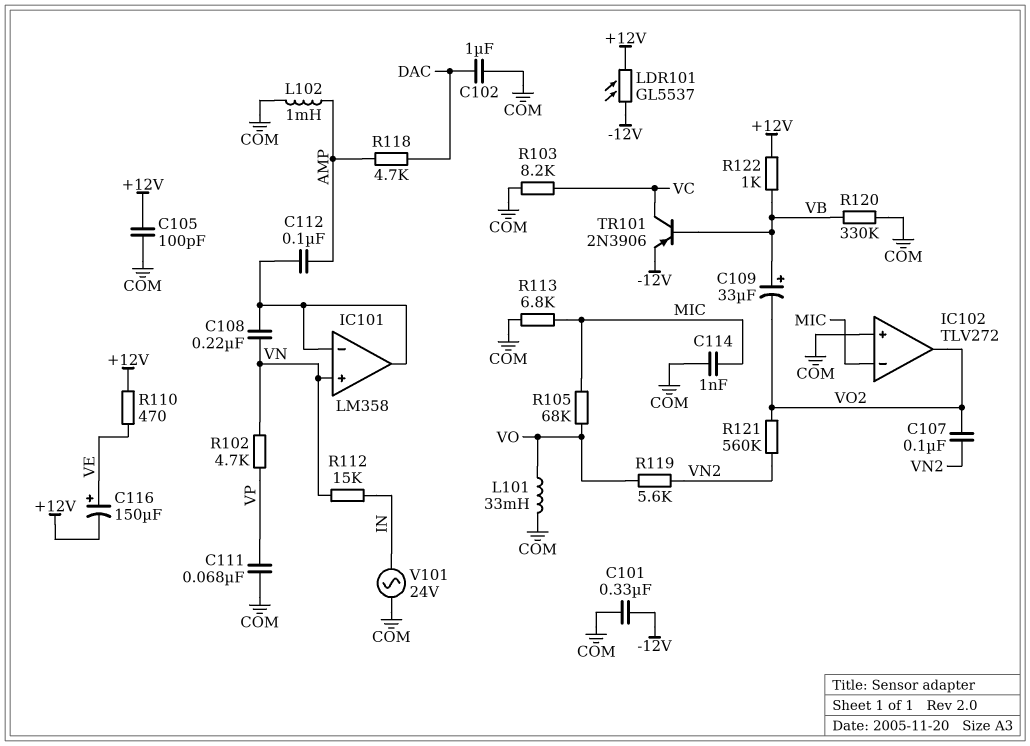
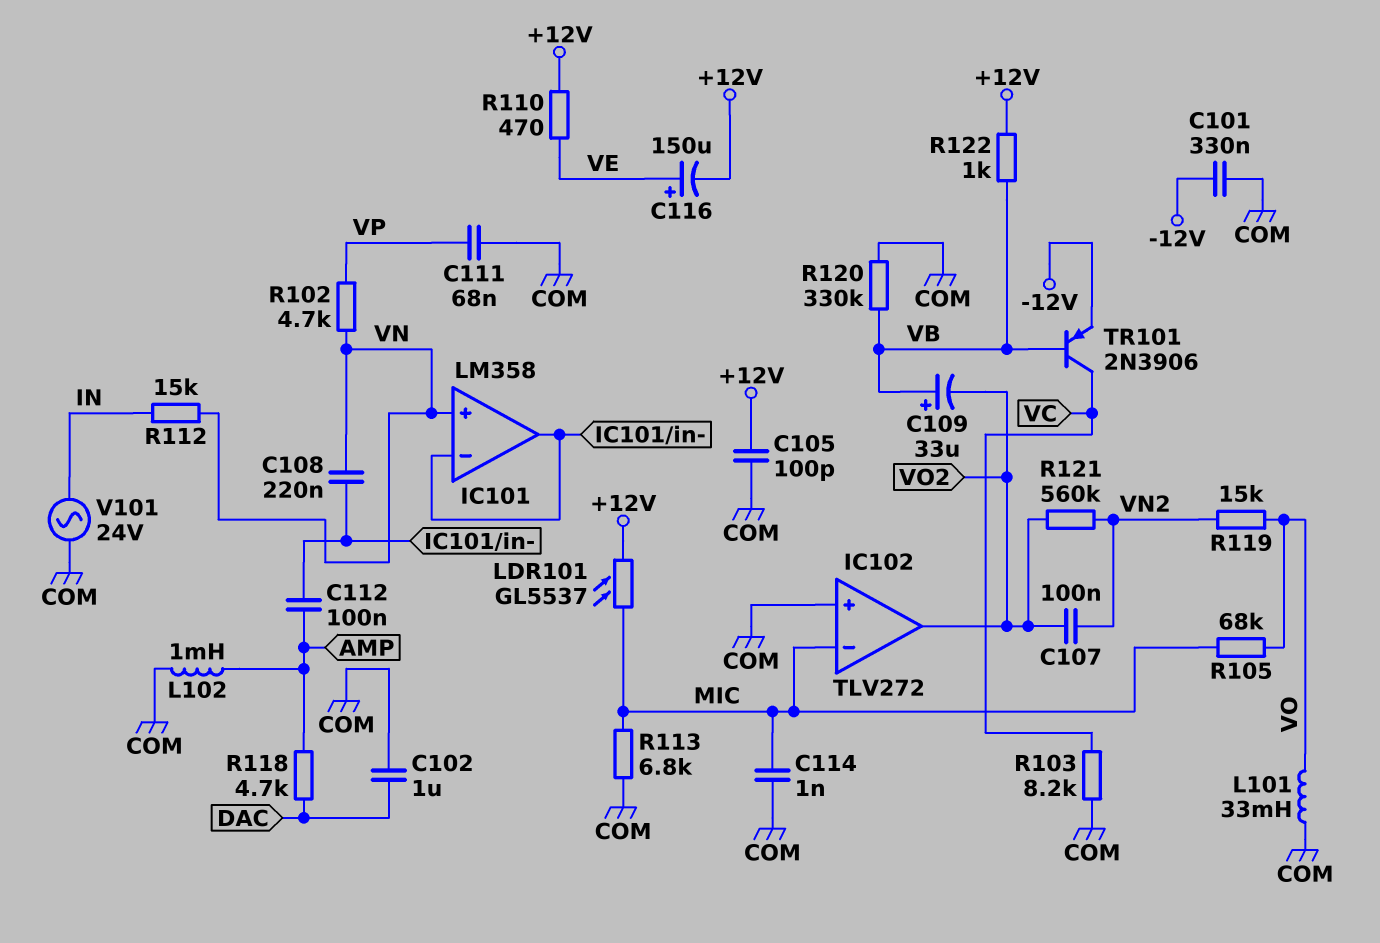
LDR101: GL5537 (+12V, -12V) -> GL5537 (+12V, MIC)
R119: 5.6k (VN2, VO) -> 15k (VN2, VO)

